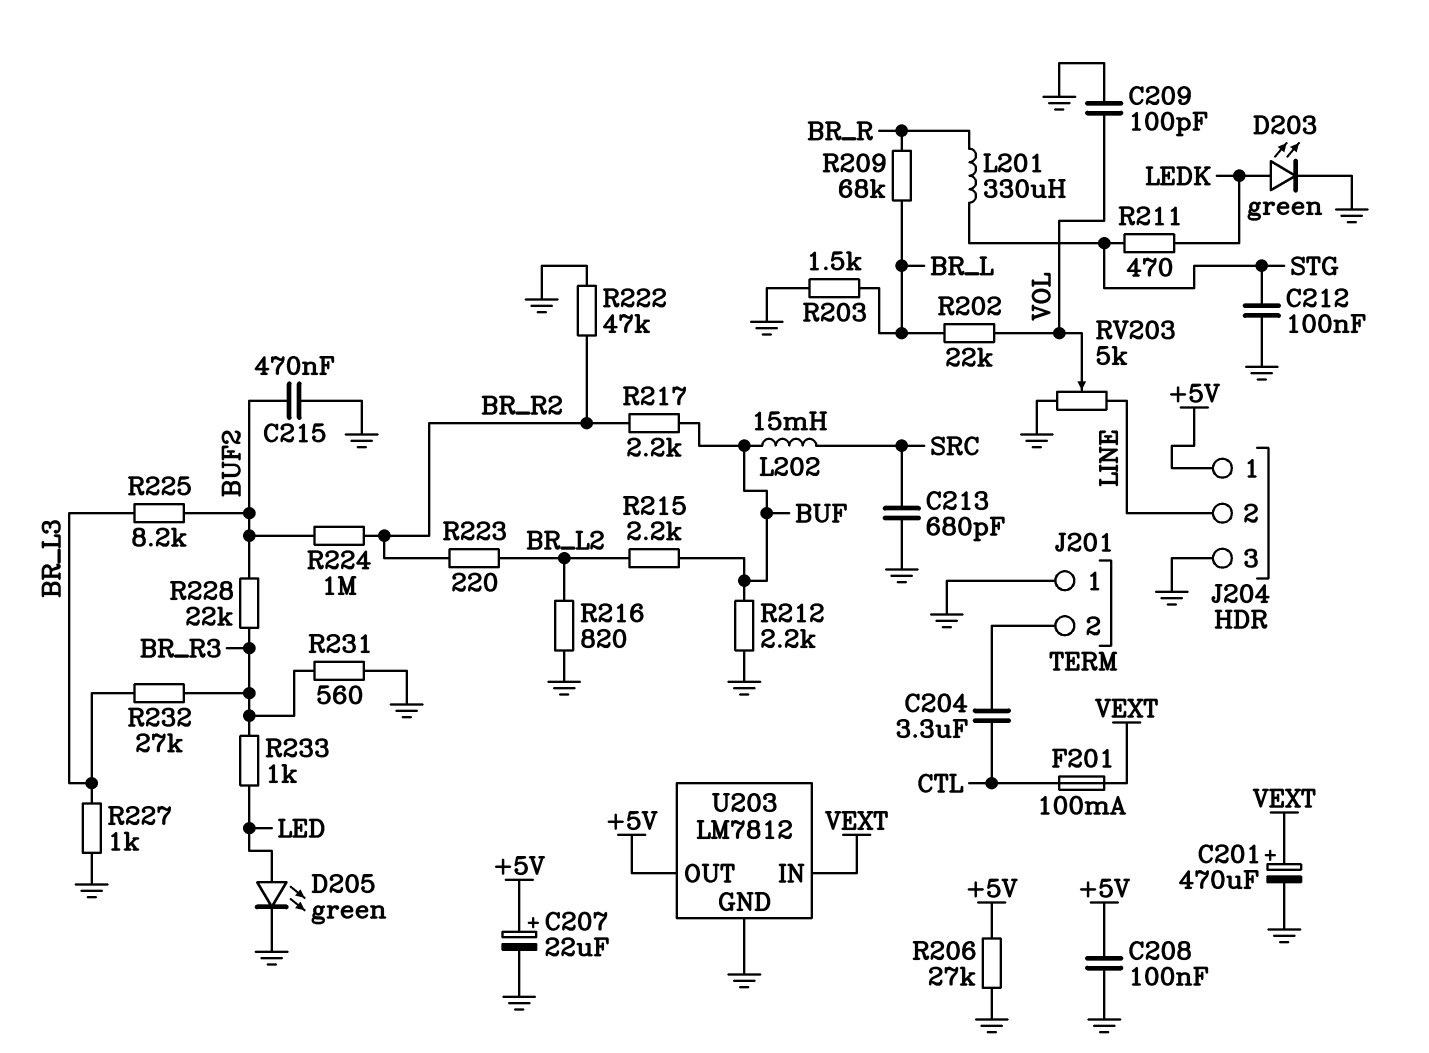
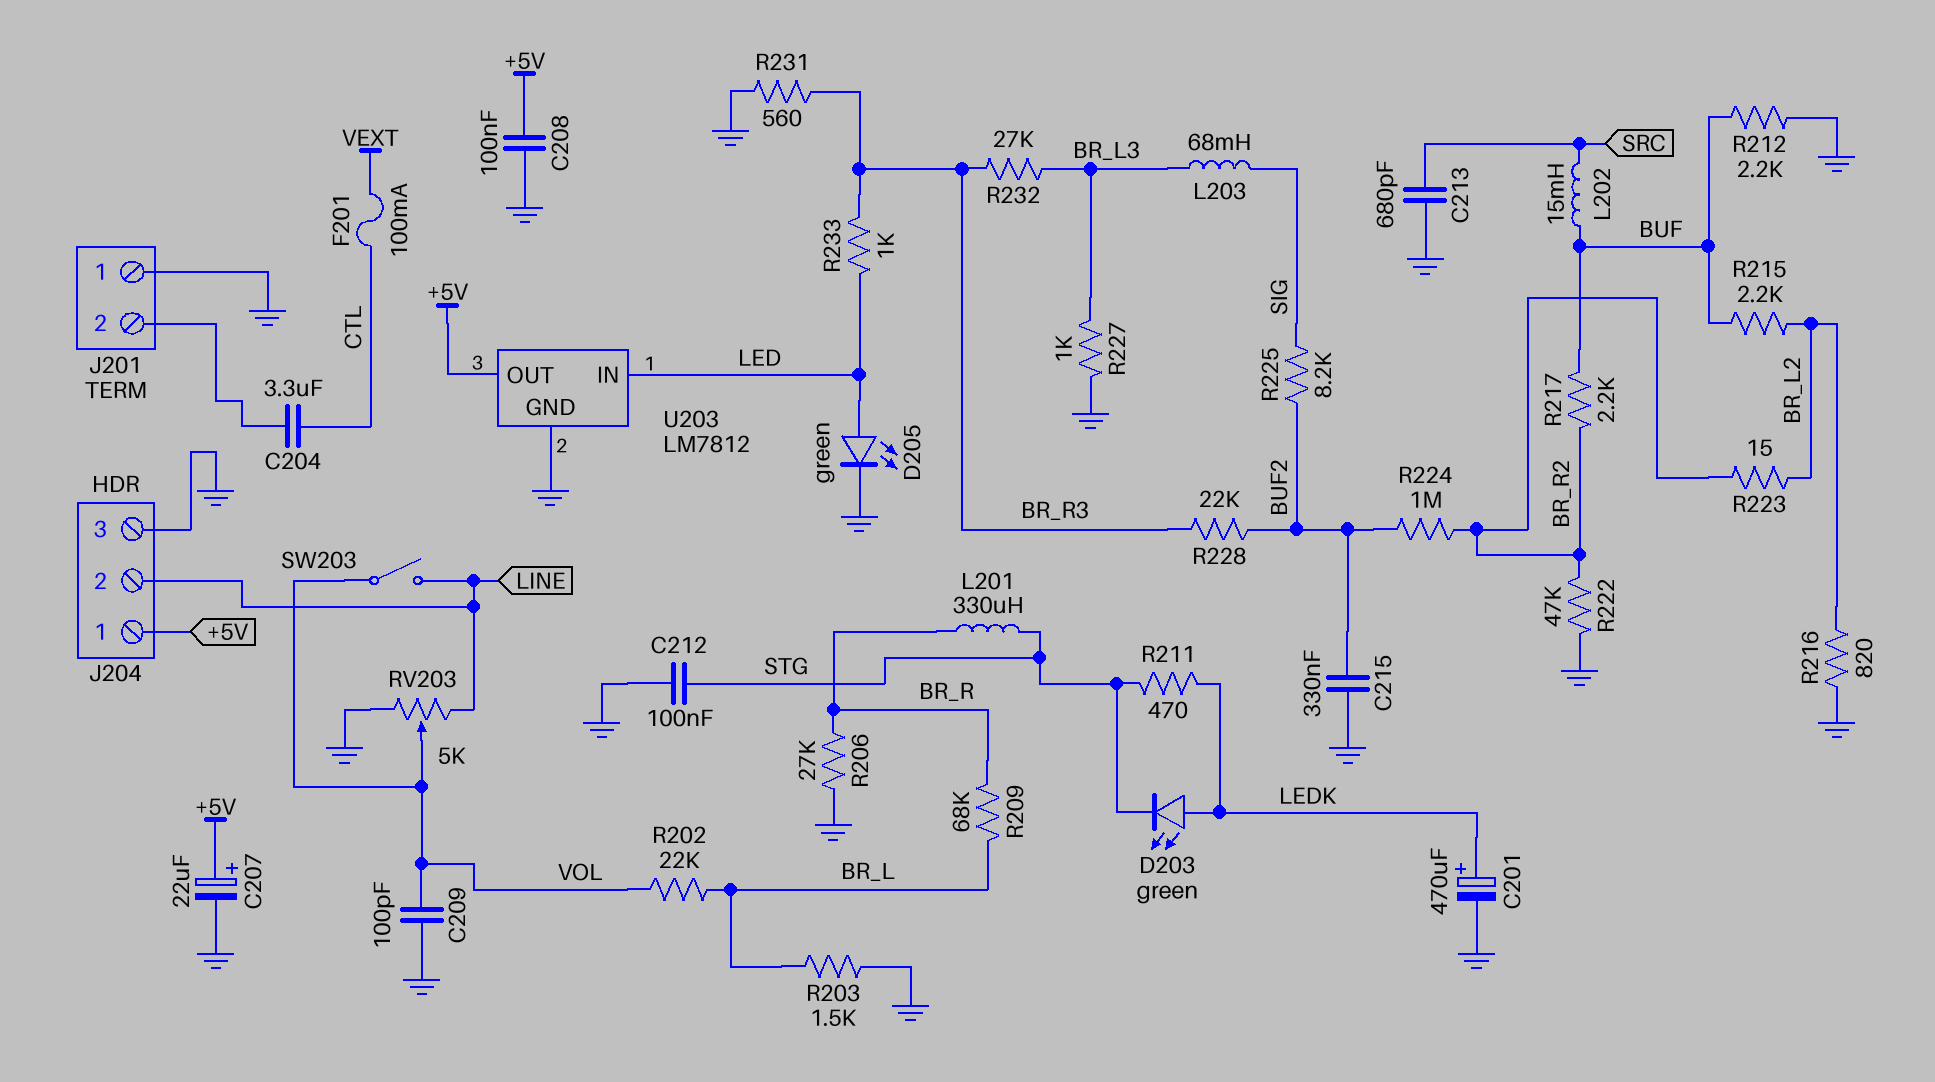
C201: 470uF (plus VEXT, minus GND) -> 470uF (plus LEDK, minus GND)
C215: 470nF (BUF2, GND) -> 330nF (BUF2, GND)
D203: LED green (A LEDK, K GND) -> LED green (A LEDK, K STG)
L203: none -> 68mH (BR_L3, SIG)
R206: 27k (+5V, GND) -> 27k (BR_R, GND)
R223: 220 (BR_L2, BR_R2) -> 15 (BR_L2, BR_R2)
R225: 8.2k (BR_L3, BUF2) -> 8.2k (BUF2, SIG)
SW203: none -> switch (LINE, VOL)
U203 pin IN: VEXT -> LED

